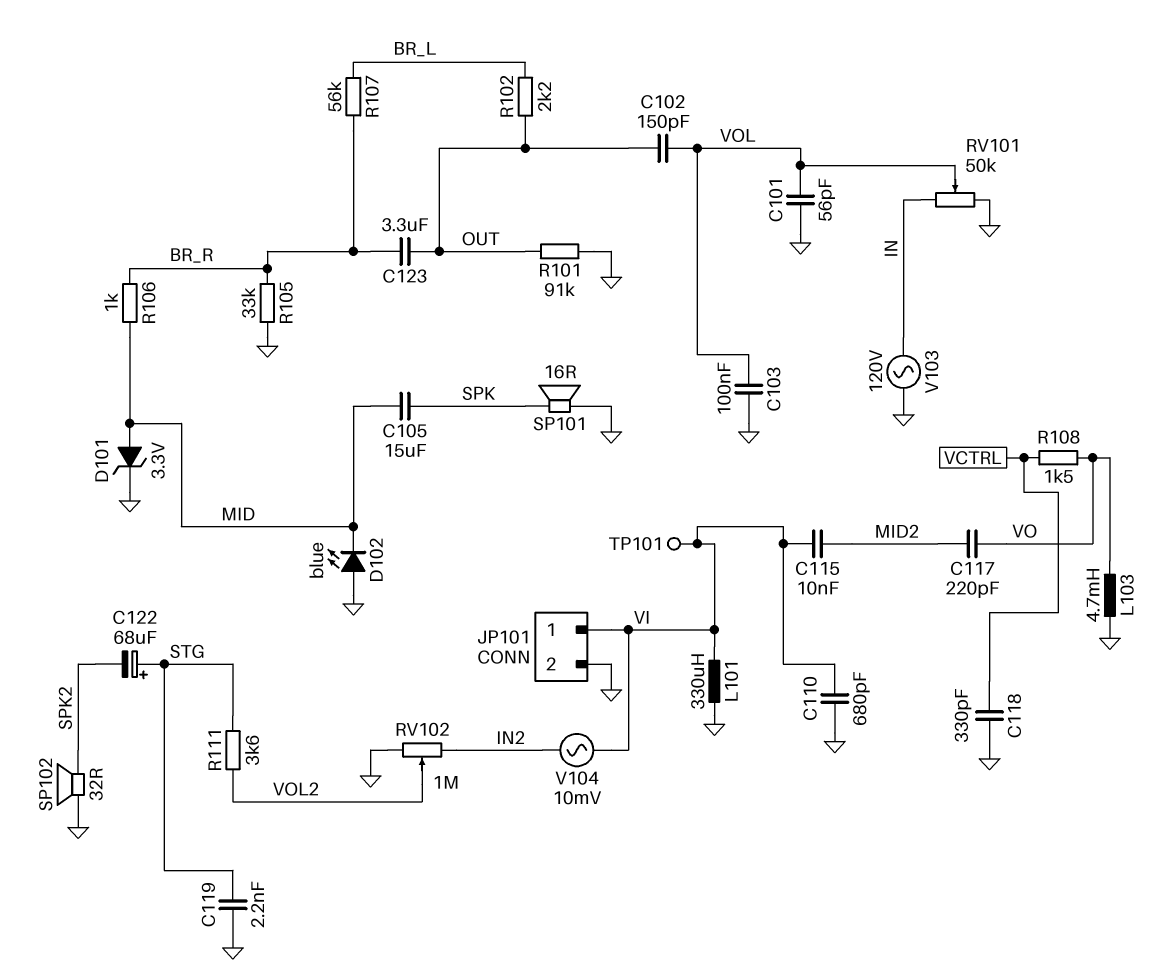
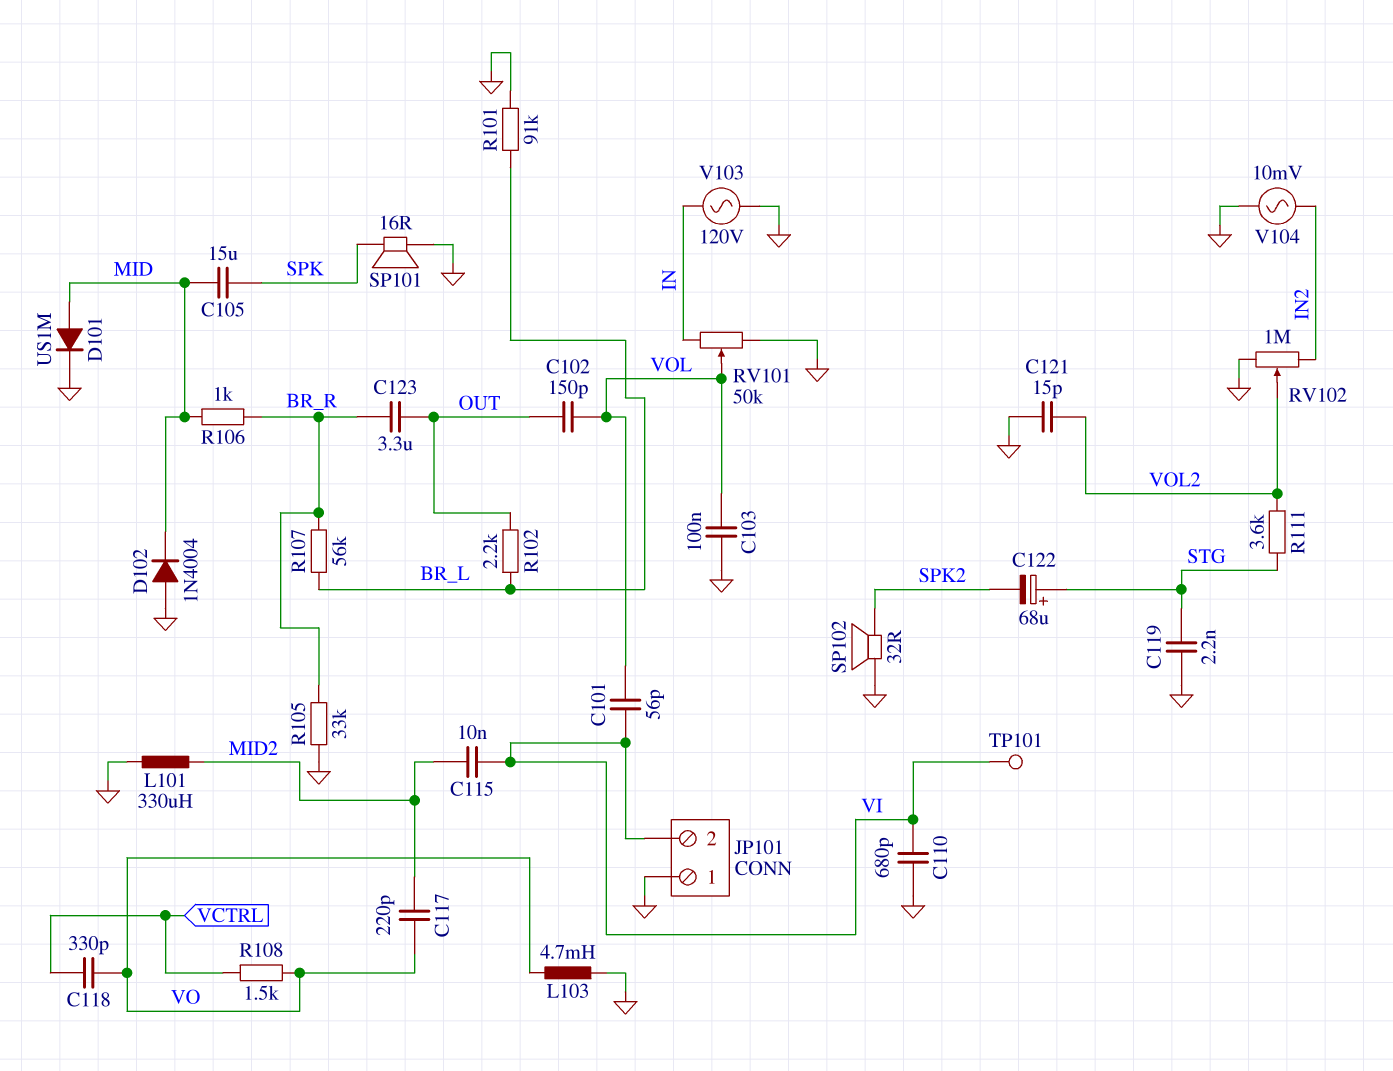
C101: 56pF (GND, VOL) -> 56pF (VI, VOL)
C118: 330pF (GND, VCTRL) -> 330pF (VCTRL, VO)
C121: none -> 15pF (GND, VOL2)
D101: zener 3.3V (A MID, K GND) -> diode US1M (A MID, K GND)
D102: LED blue (A GND, K MID) -> diode 1N4004 (A GND, K MID)
JP101 pin 1: VI -> GND
JP101 pin 2: GND -> VI
L101: 330uH (GND, VI) -> 330uH (GND, MID2)
R101: 91k (GND, OUT) -> 91k (BR_L, GND)
V104: AC 10mV (IN2, VI) -> AC 10mV (GND, IN2)

